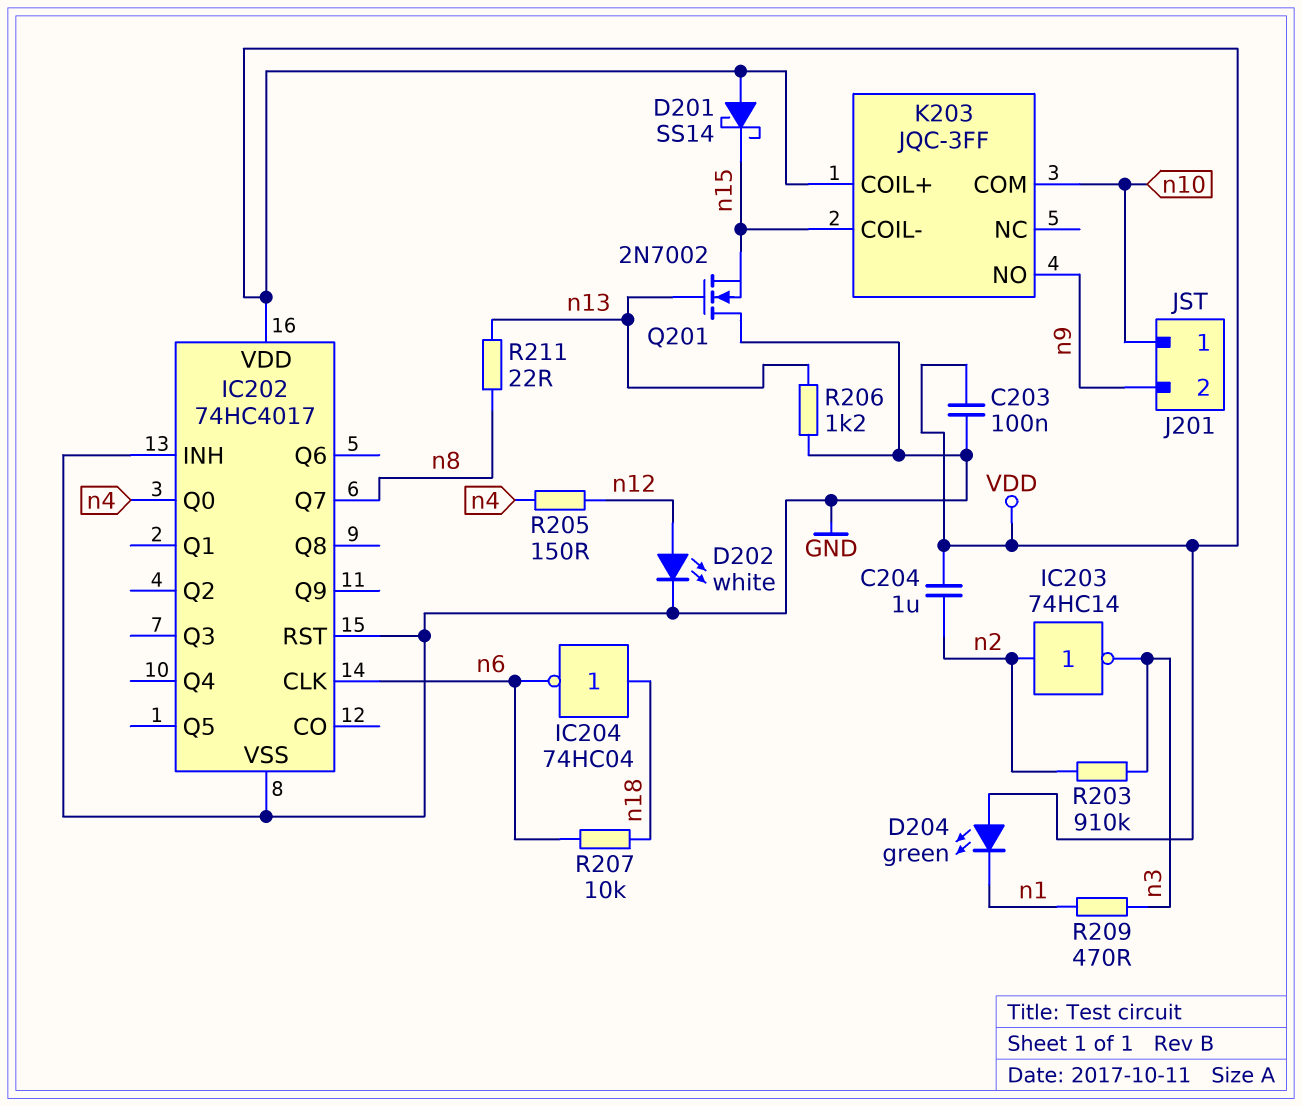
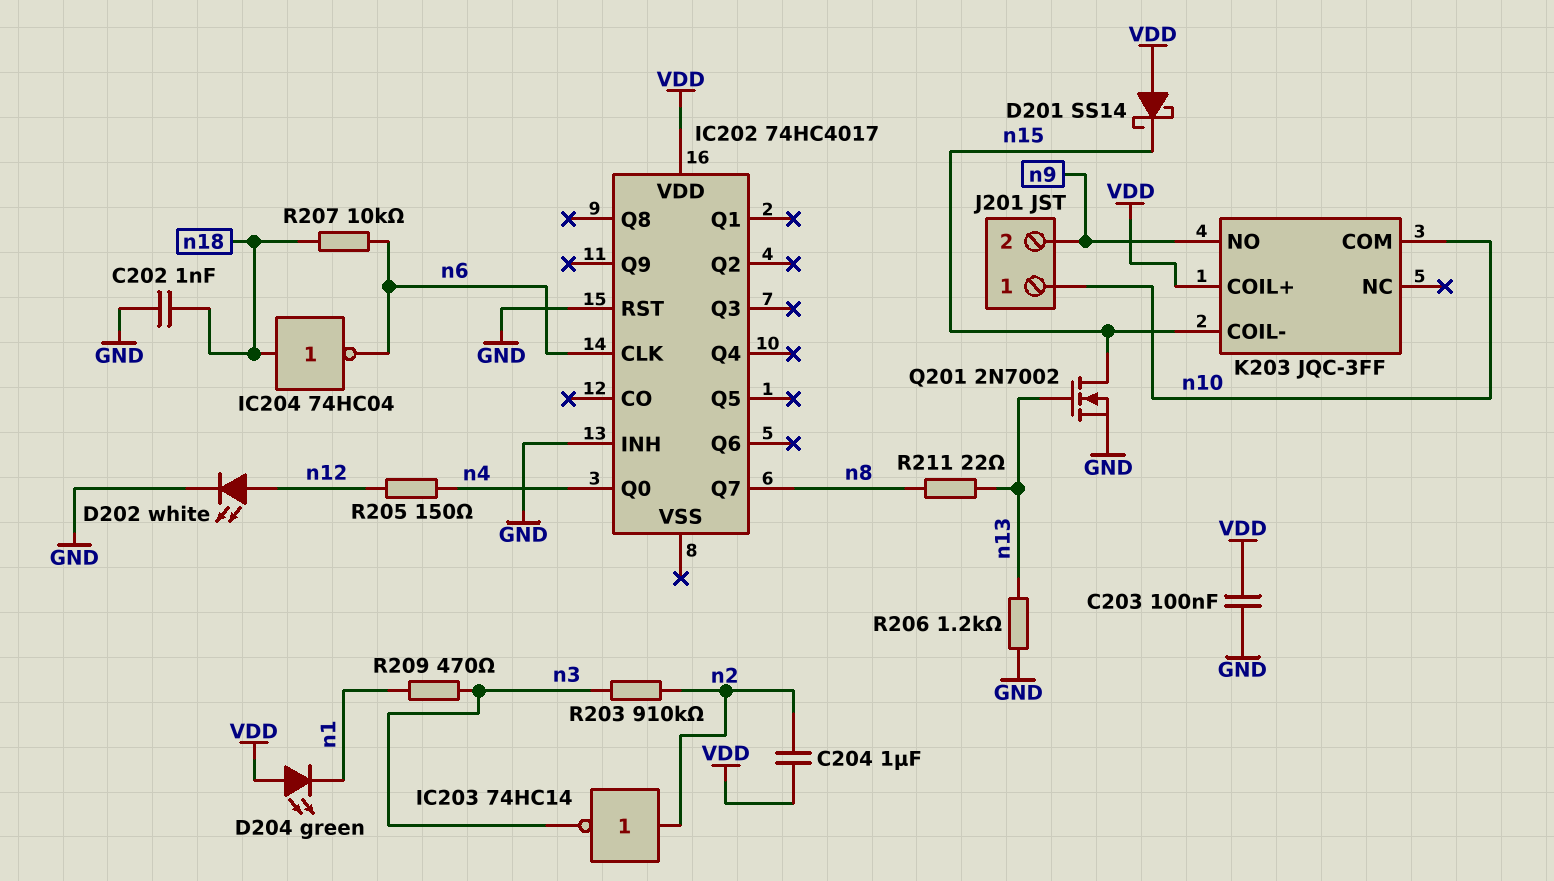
C202: none -> 1nF (GND, n18)
IC202 pin VSS: GND -> none
Q201: NMOS 2N7002 (G n13, D GND, S n15) -> NMOS 2N7002 (G n13, D n15, S GND)

